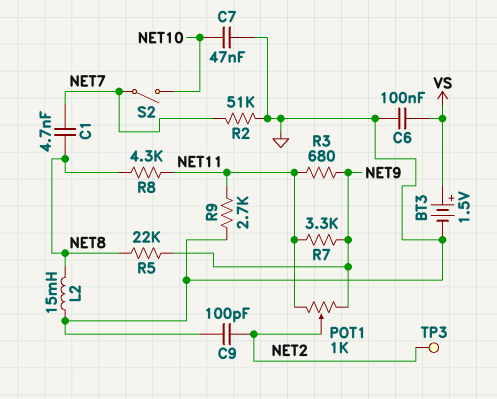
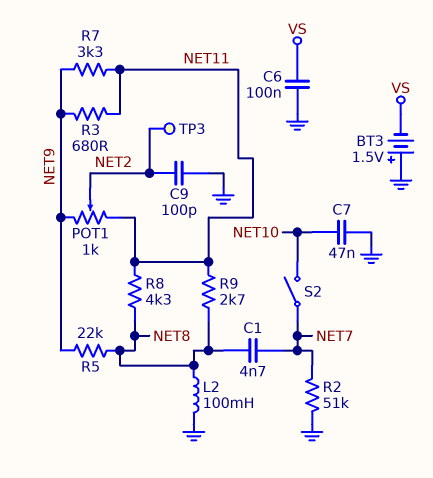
BT3: 1.5V (plus VS, minus GND) -> 1.5V (plus GND, minus VS)
L2: 15mH (GND, NET8) -> 100mH (GND, NET8)
R9: 2.7k (GND, NET11) -> 2.7k (NET8, NET11)

